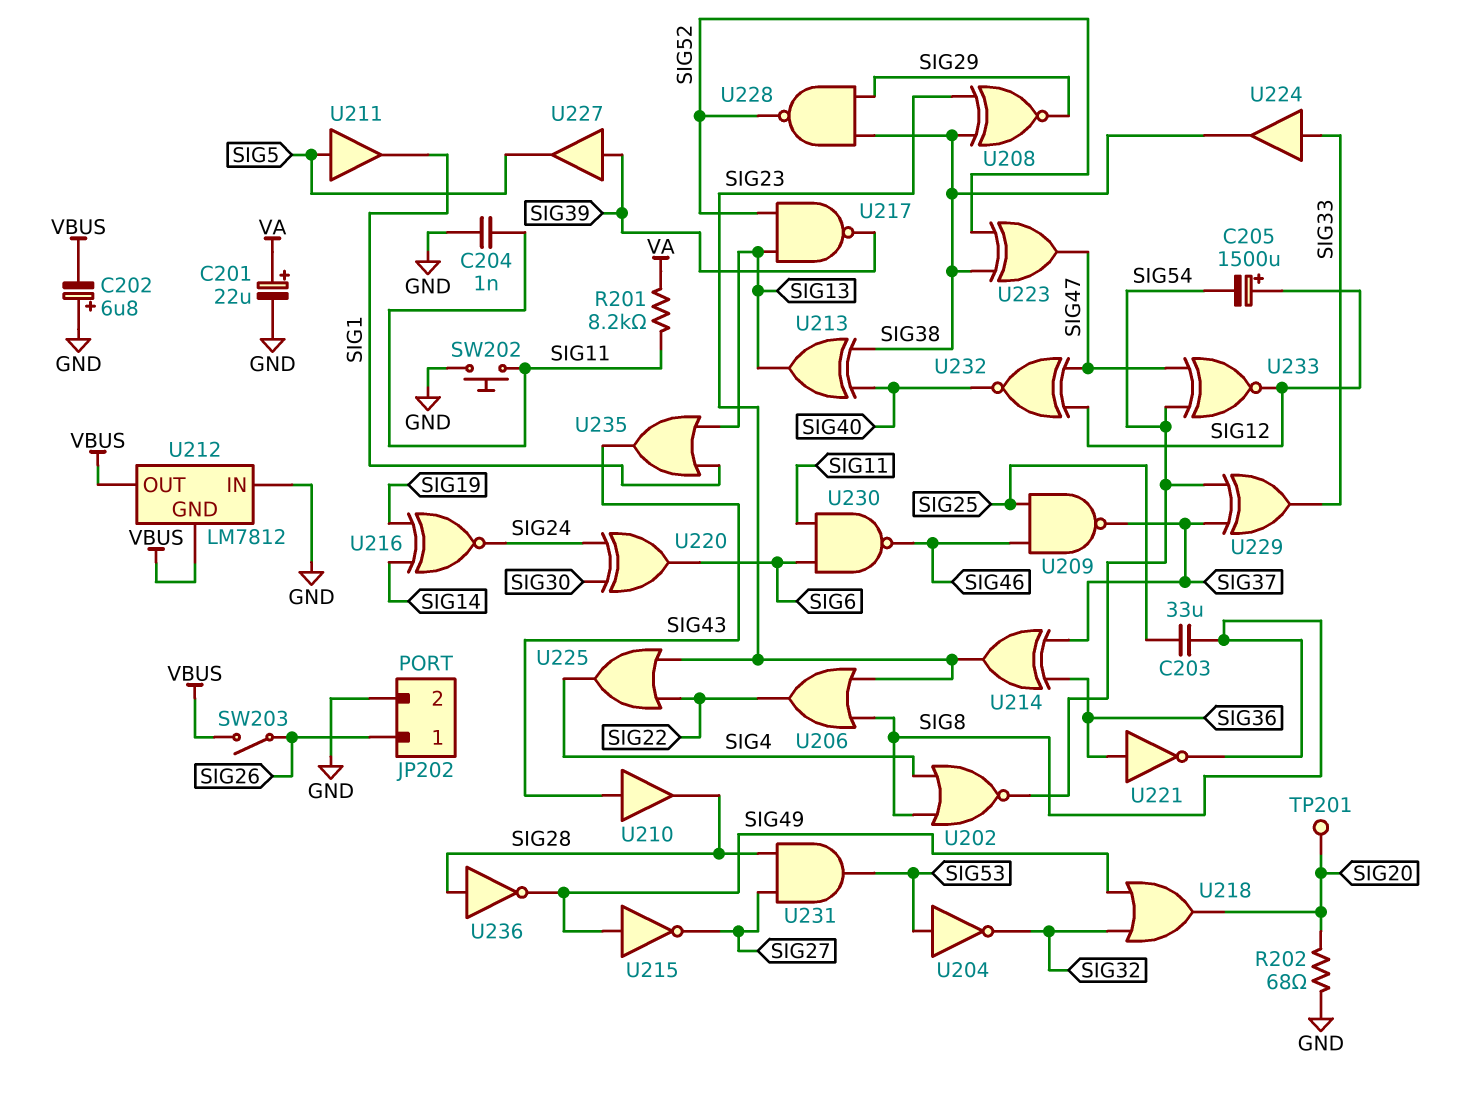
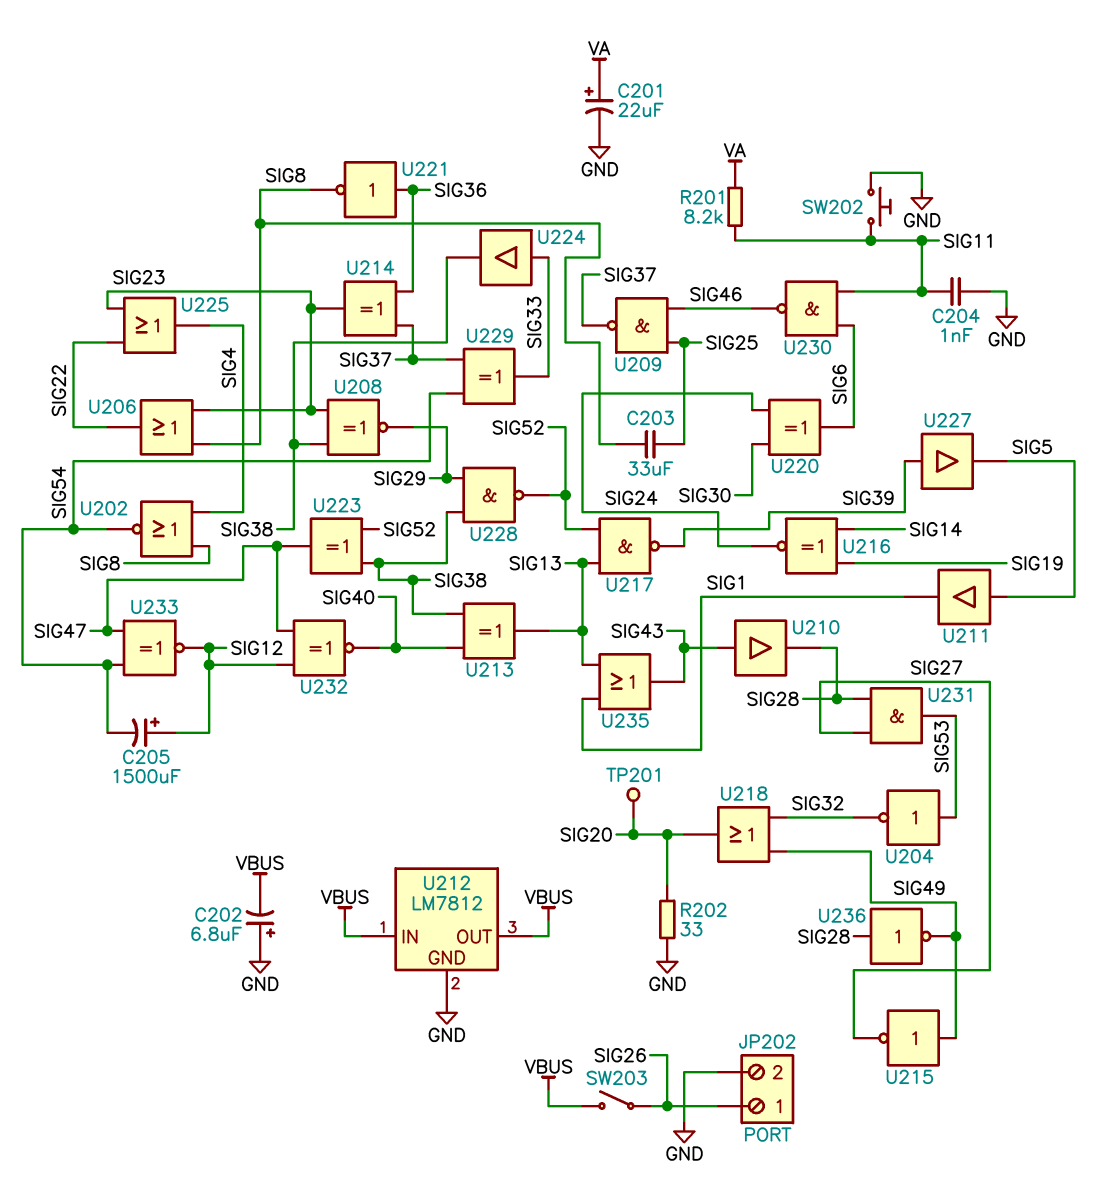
R202: 68 (GND, SIG20) -> 33 (GND, SIG20)
U212 pin GND: VBUS -> GND
U212 pin IN: GND -> VBUS

